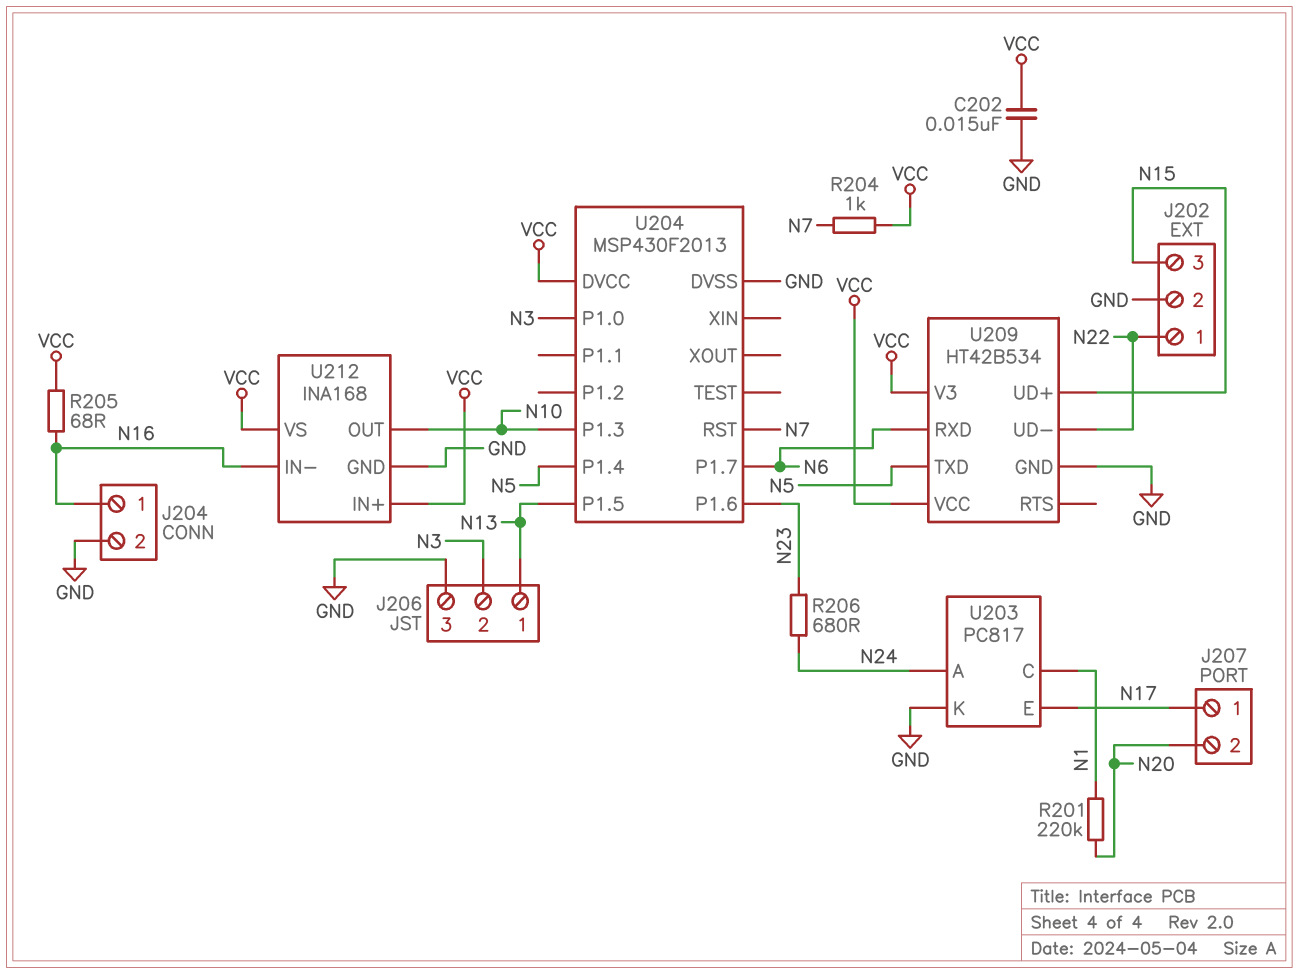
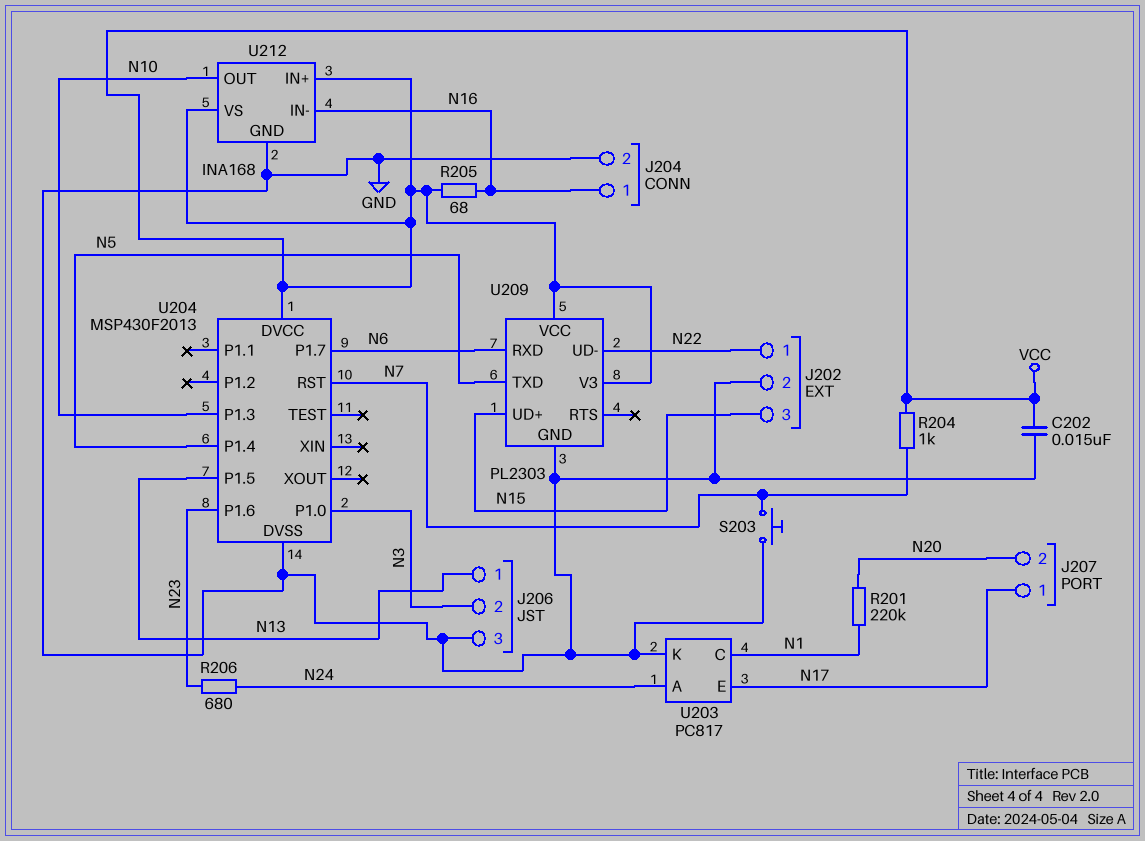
S203: none -> button (GND, N7)
U209: HT42B534 -> PL2303

